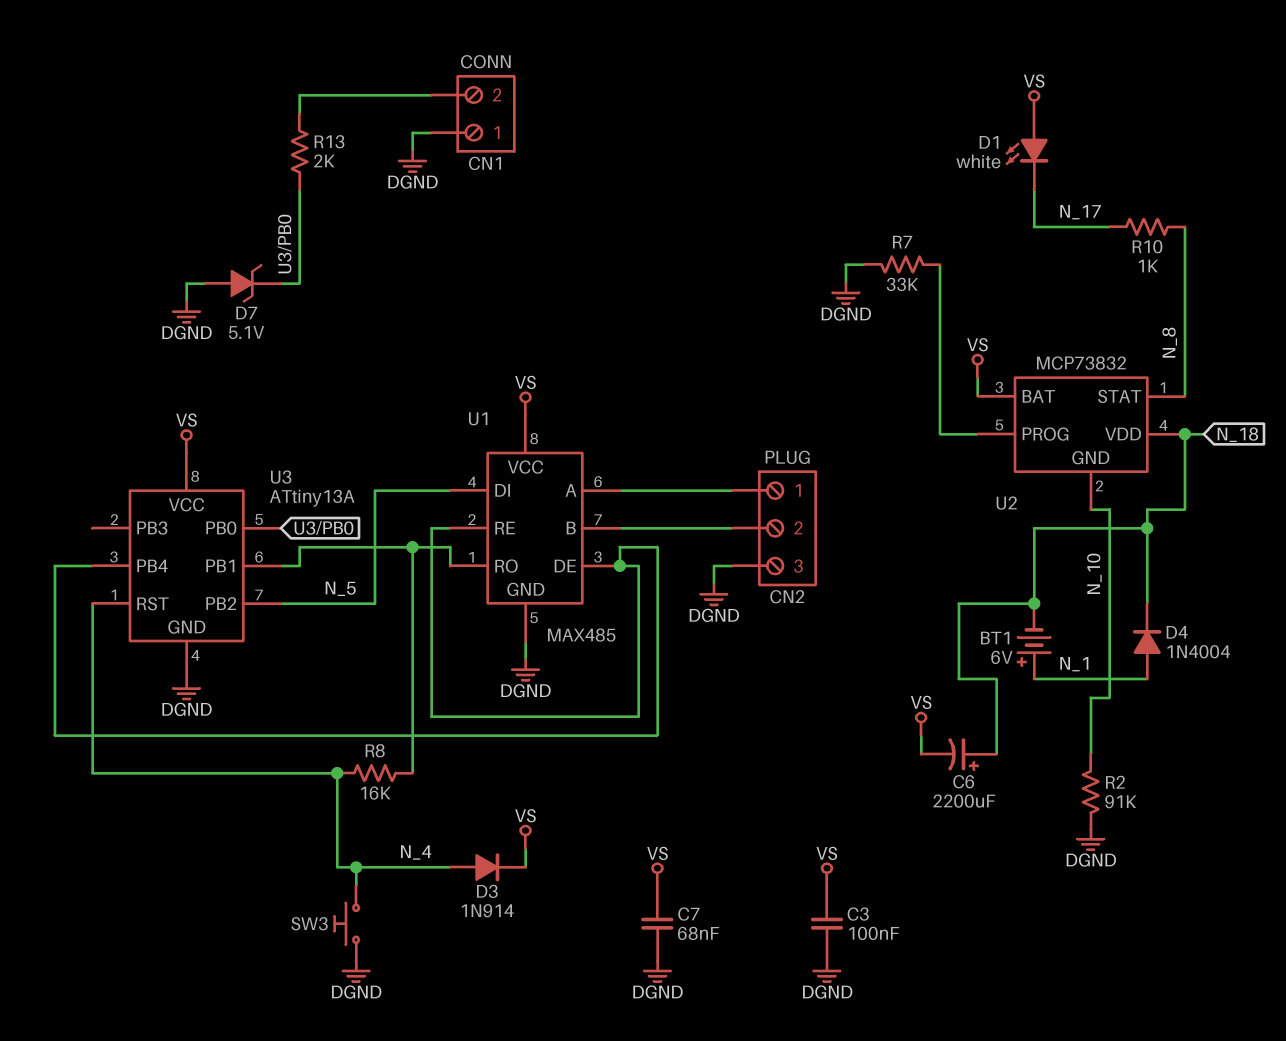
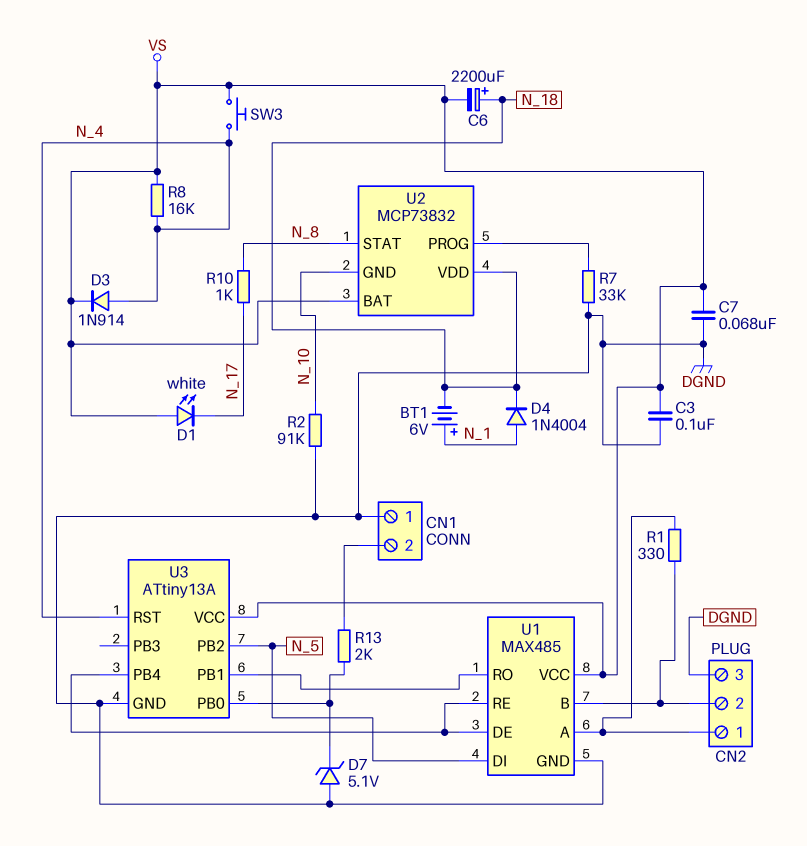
R1: none -> 330 (CN2/1, CN2/2)
R8: 16k (N_4, U1/RO) -> 16k (N_4, VS)
SW3: button (DGND, N_4) -> button (N_4, VS)

